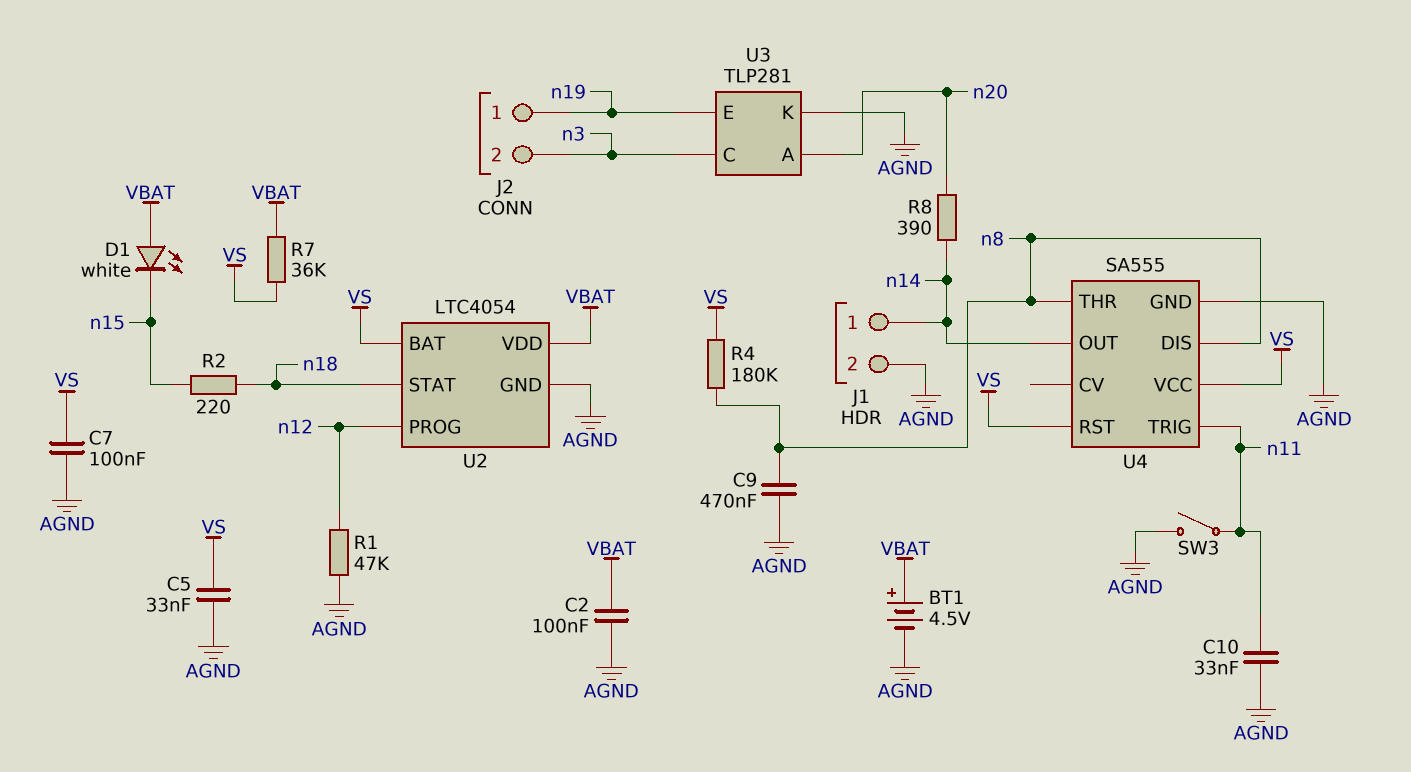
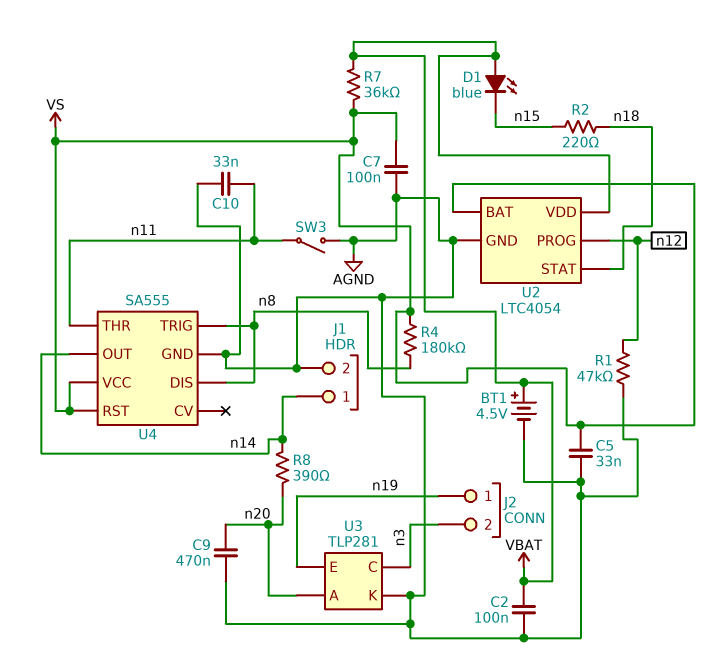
C9: 470nF (AGND, n8) -> 470nF (AGND, n20)
D1: LED white (A VBAT, K n15) -> LED blue (A VBAT, K n15)
U4 pin THR: n8 -> n11
U4 pin TRIG: n11 -> n8

